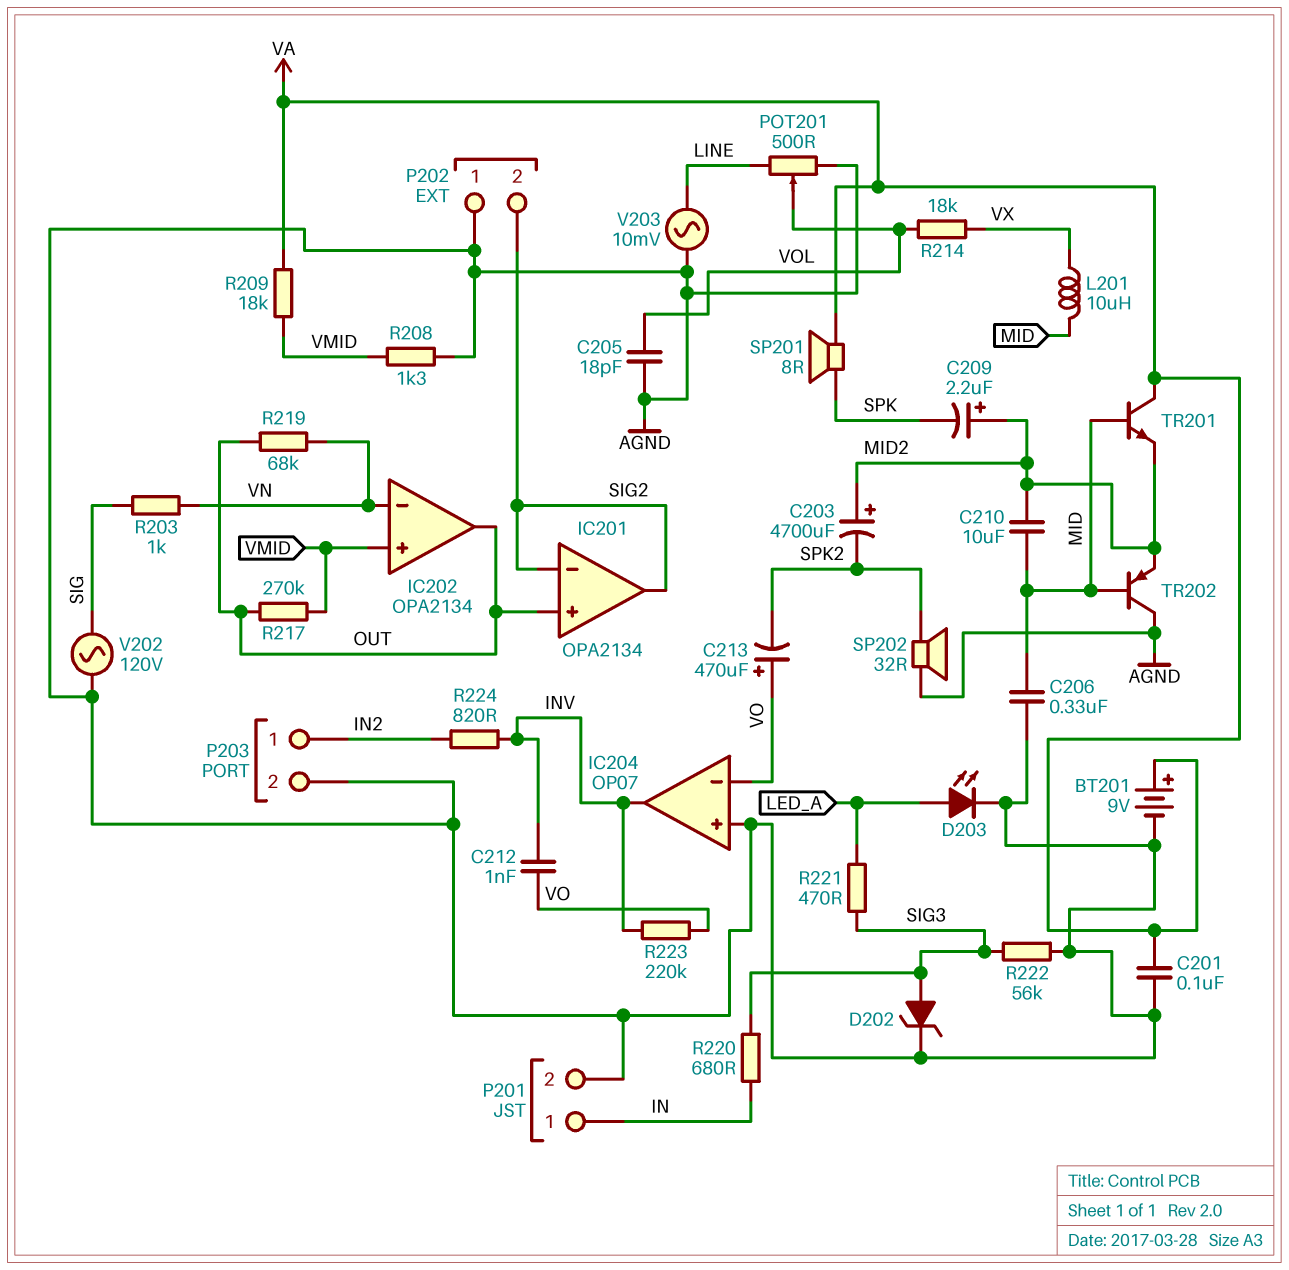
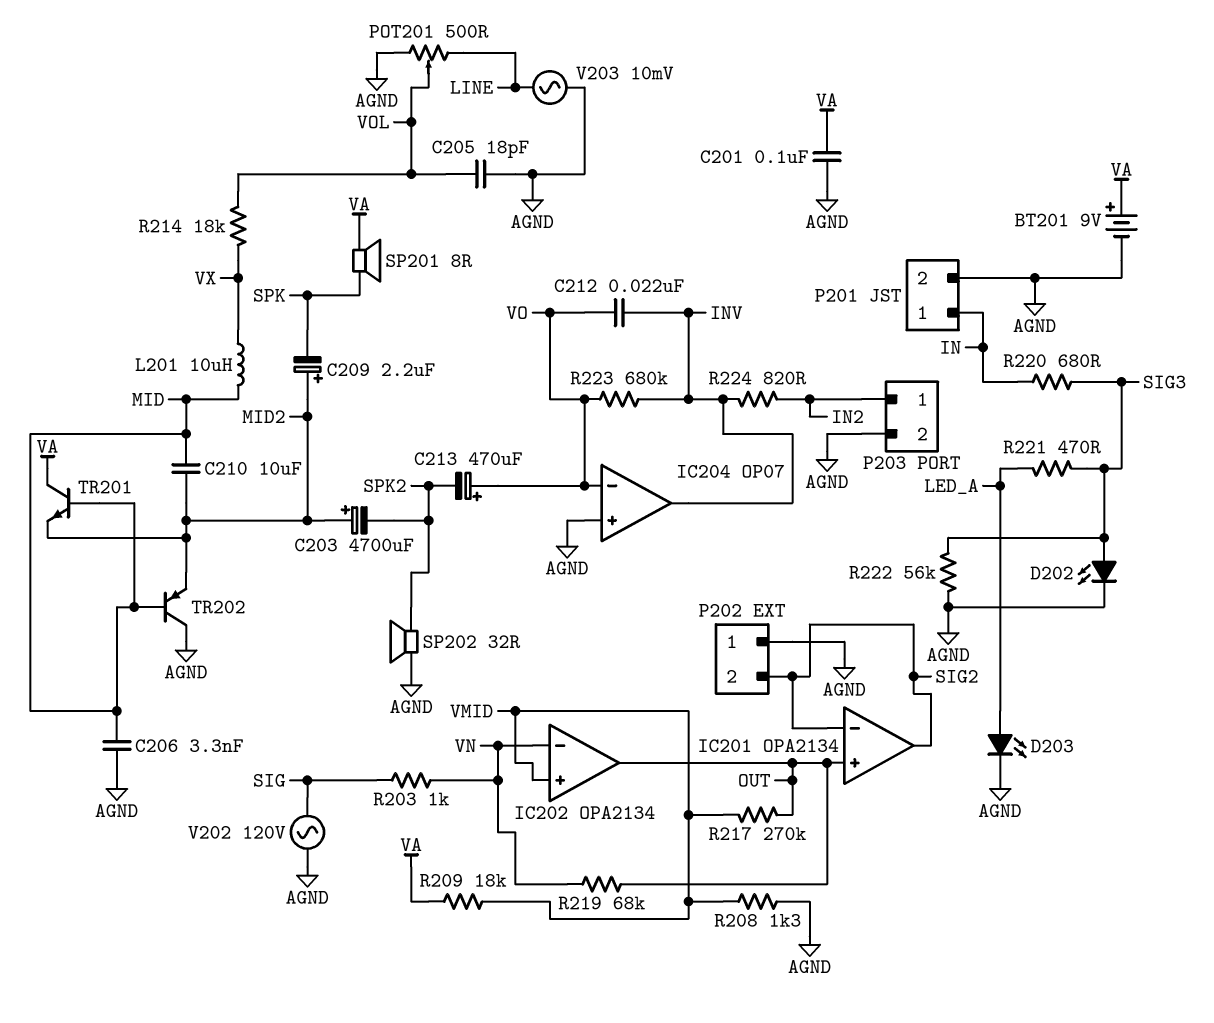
C206: 330nF (AGND, MID) -> 3.3nF (AGND, MID)
C212: 1nF (INV, VO) -> 22nF (INV, VO)
D202: zener (A SIG3, K AGND) -> LED (A SIG3, K AGND)
R223: 220k (INV, VO) -> 680k (INV, VO)

